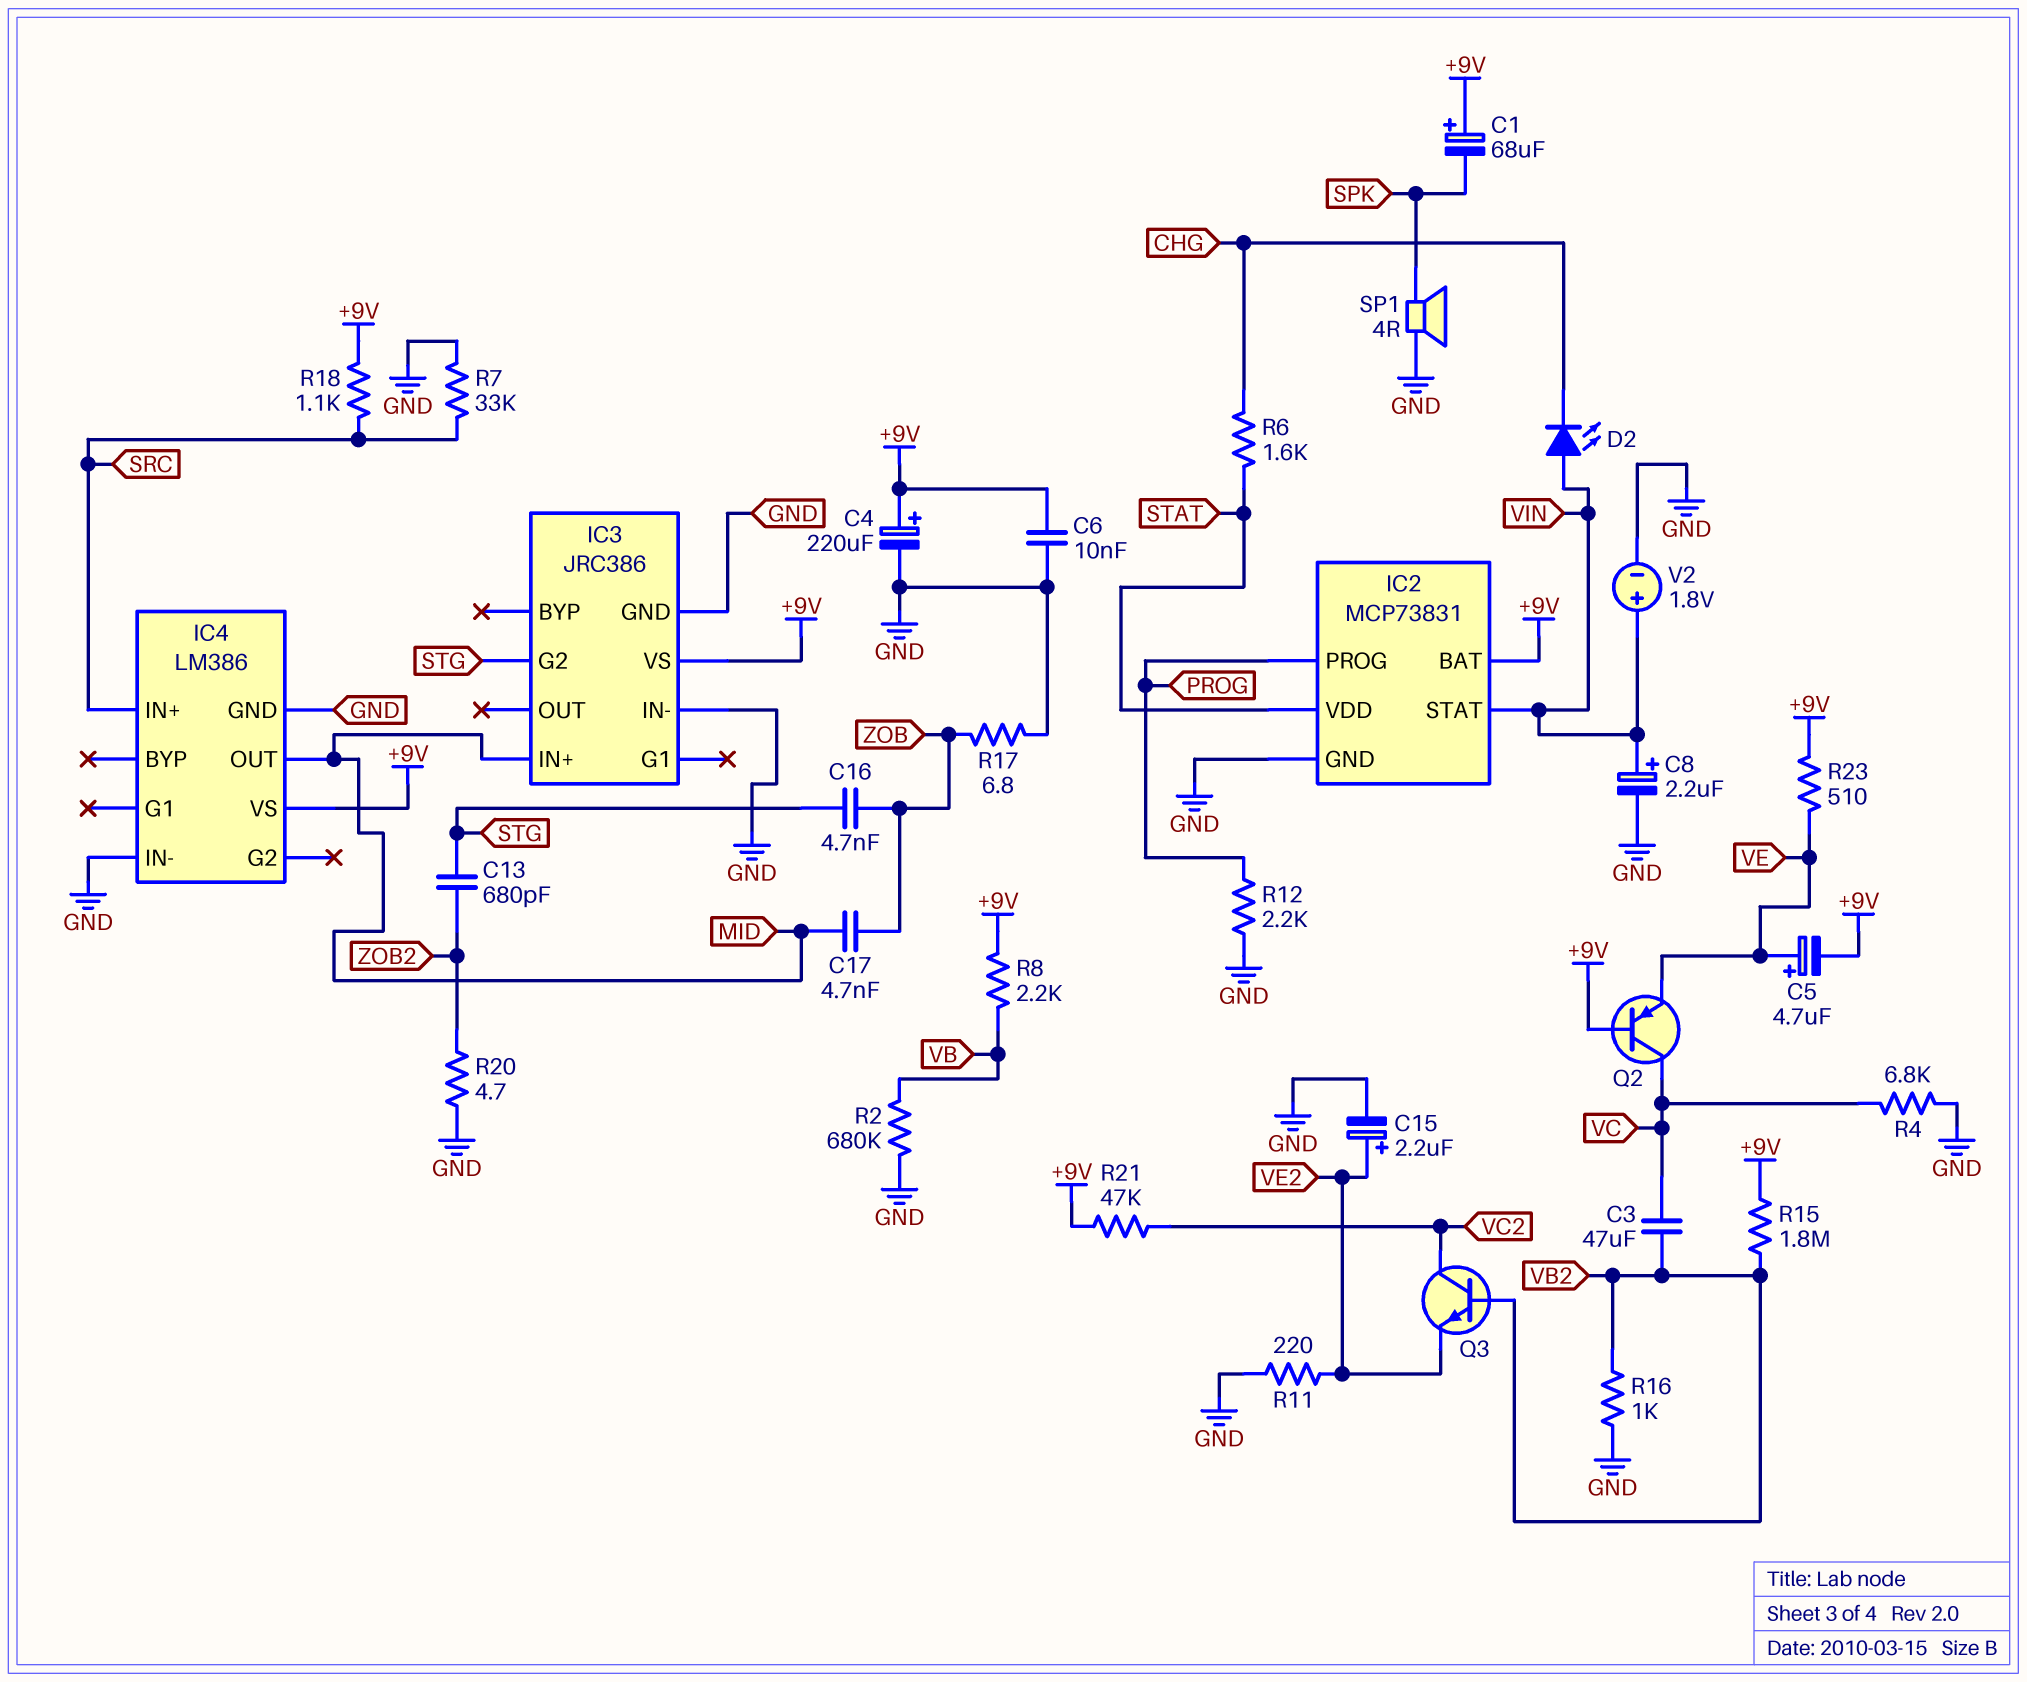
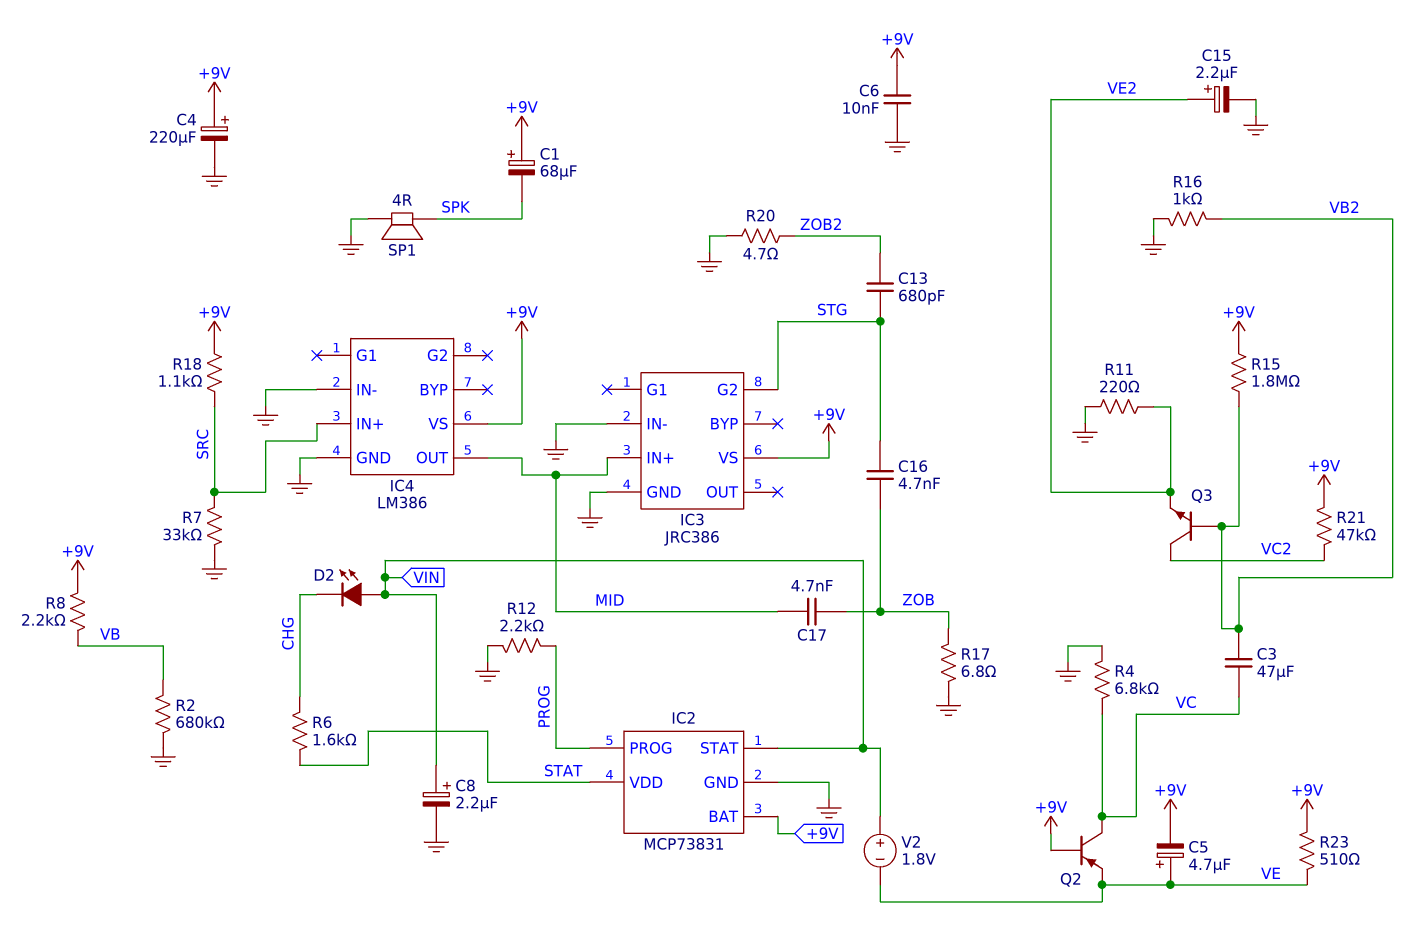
V2: 1.8V (plus VIN, minus GND) -> 1.8V (plus VIN, minus VE)

